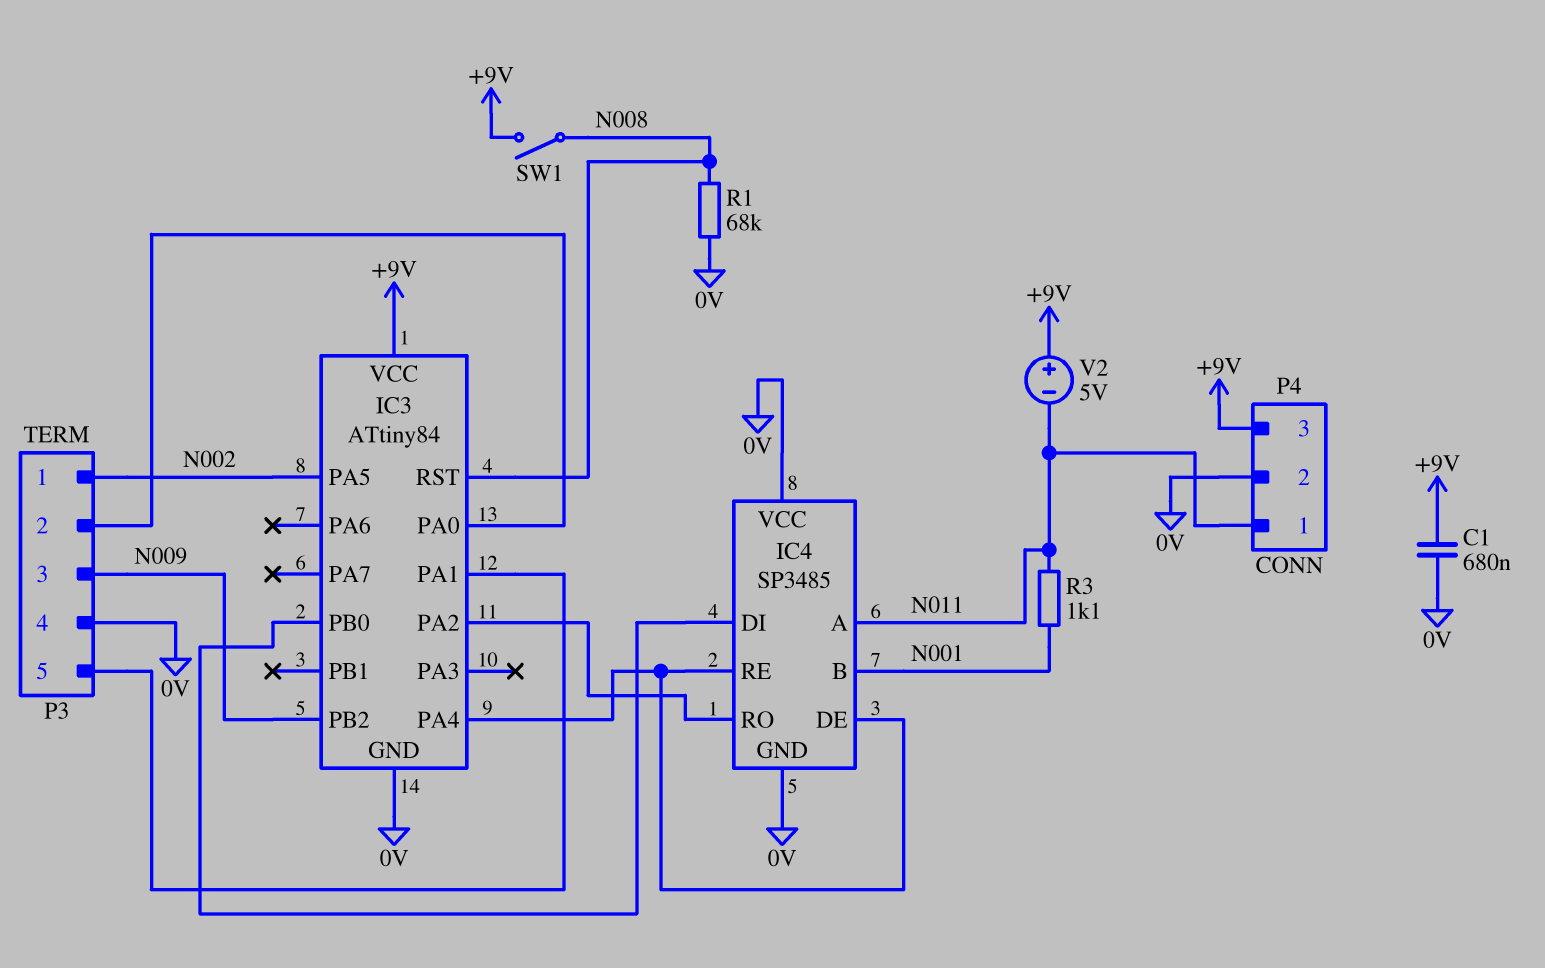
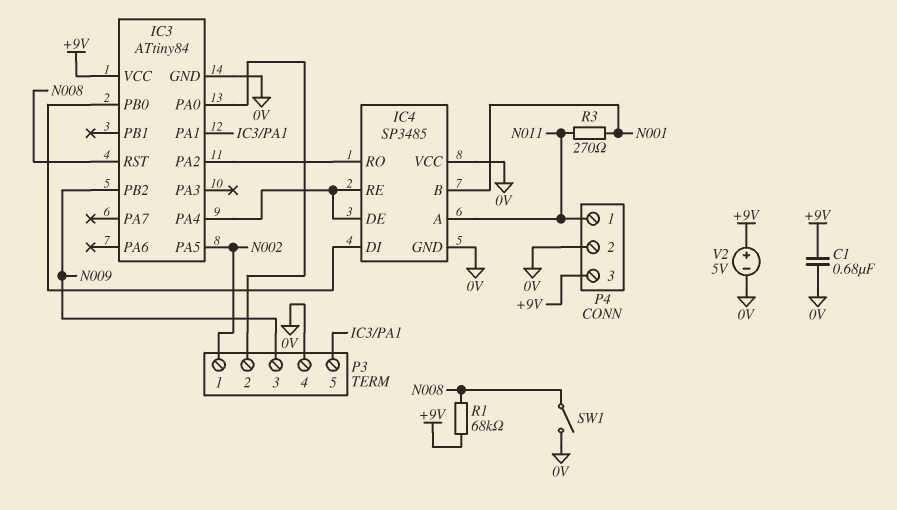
R1: 68k (0V, N008) -> 68k (+9V, N008)
R3: 1.1k (N001, N011) -> 270 (N001, N011)
SW1: switch (+9V, N008) -> switch (0V, N008)
V2: 5V (plus +9V, minus N011) -> 5V (plus +9V, minus 0V)

